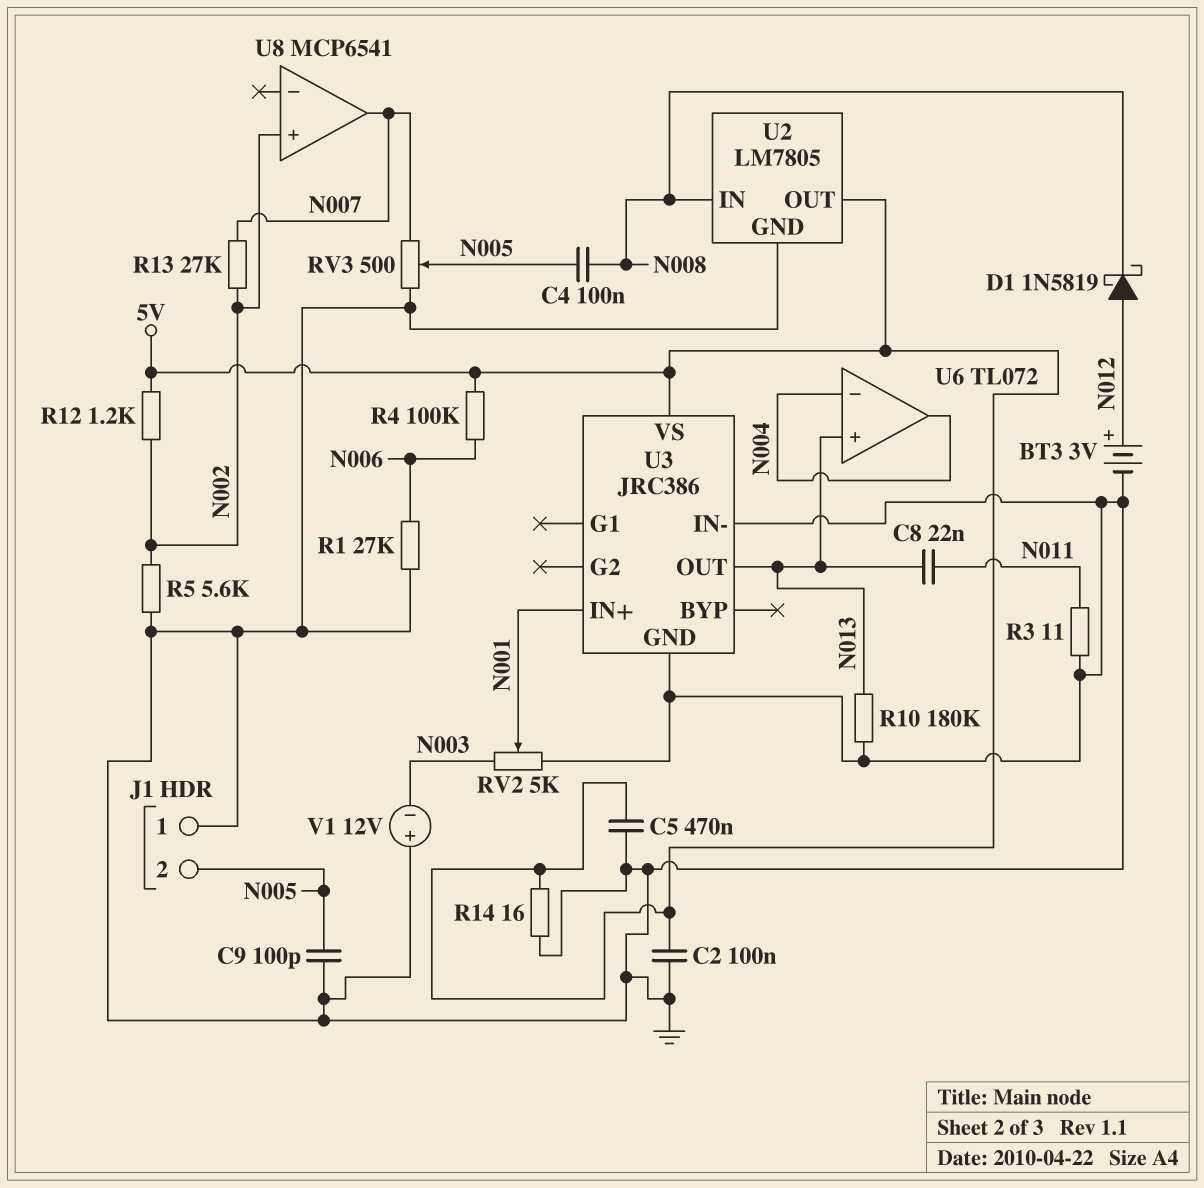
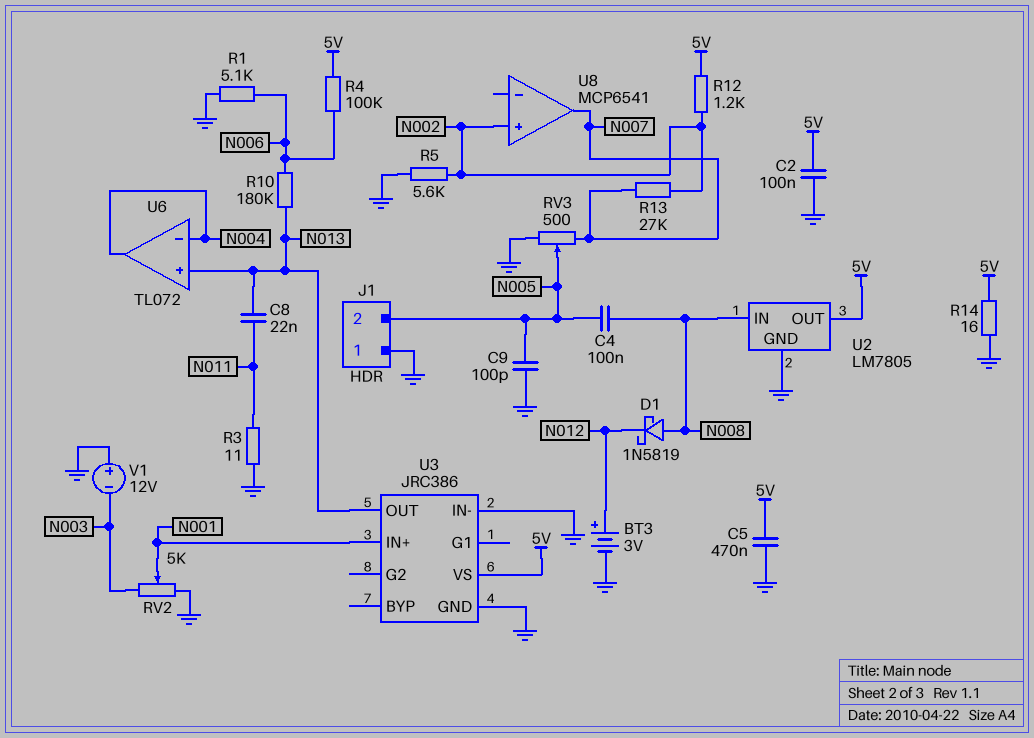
D1: schottky 1N5819 (A N012, K N008) -> schottky 1N5819 (A N008, K N012)
R1: 27k (GND, N006) -> 5.1k (GND, N006)
R10: 180k (GND, N013) -> 180k (N006, N013)

